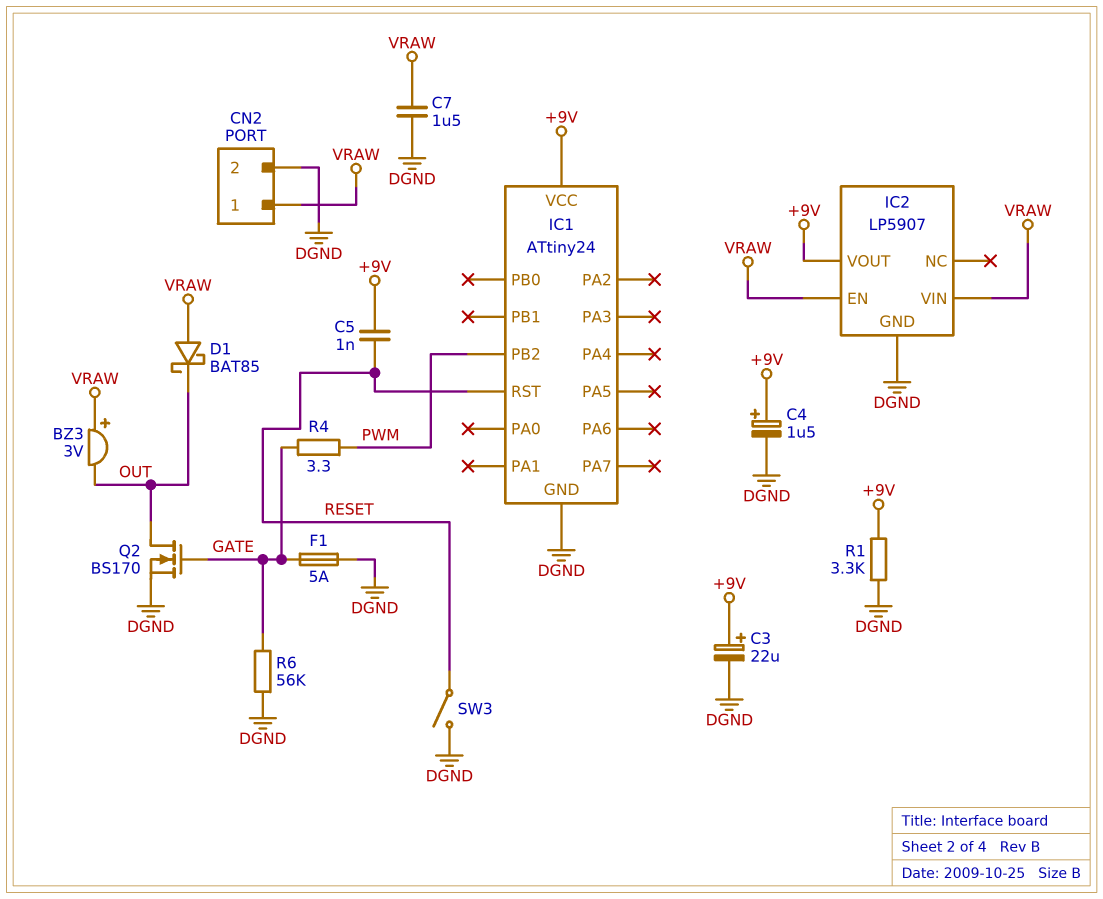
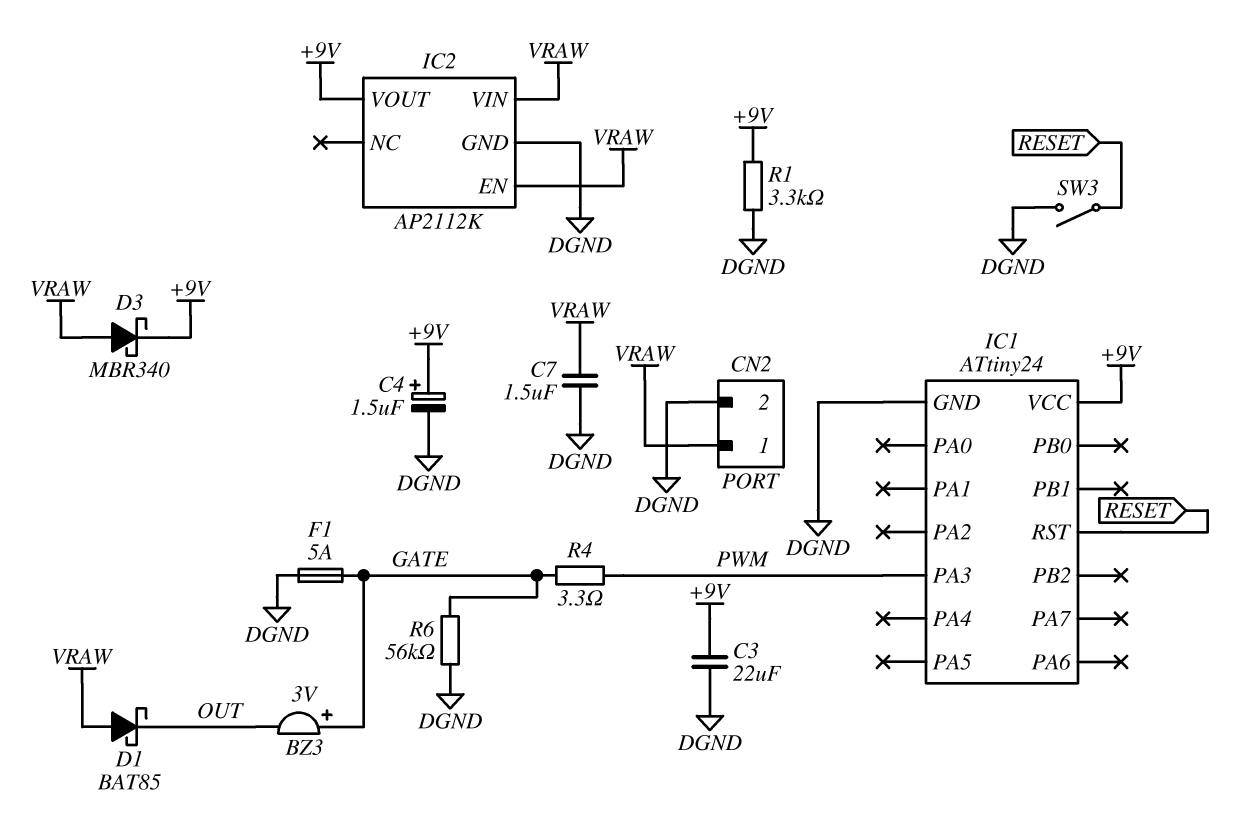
BZ3: buzzer 3V (plus VRAW, minus OUT) -> buzzer 3V (plus GATE, minus OUT)
C3: 22uF (plus +9V, minus DGND) -> 22uF (+9V, DGND)
C5: 1nF (+9V, RESET) -> none
D3: none -> schottky MBR340 (A VRAW, K +9V)
IC1 pin PA3: none -> PWM
IC1 pin PB2: PWM -> none
IC2: LP5907 -> AP2112K
Q2: NMOS BS170 (G GATE, D OUT, S DGND) -> none

